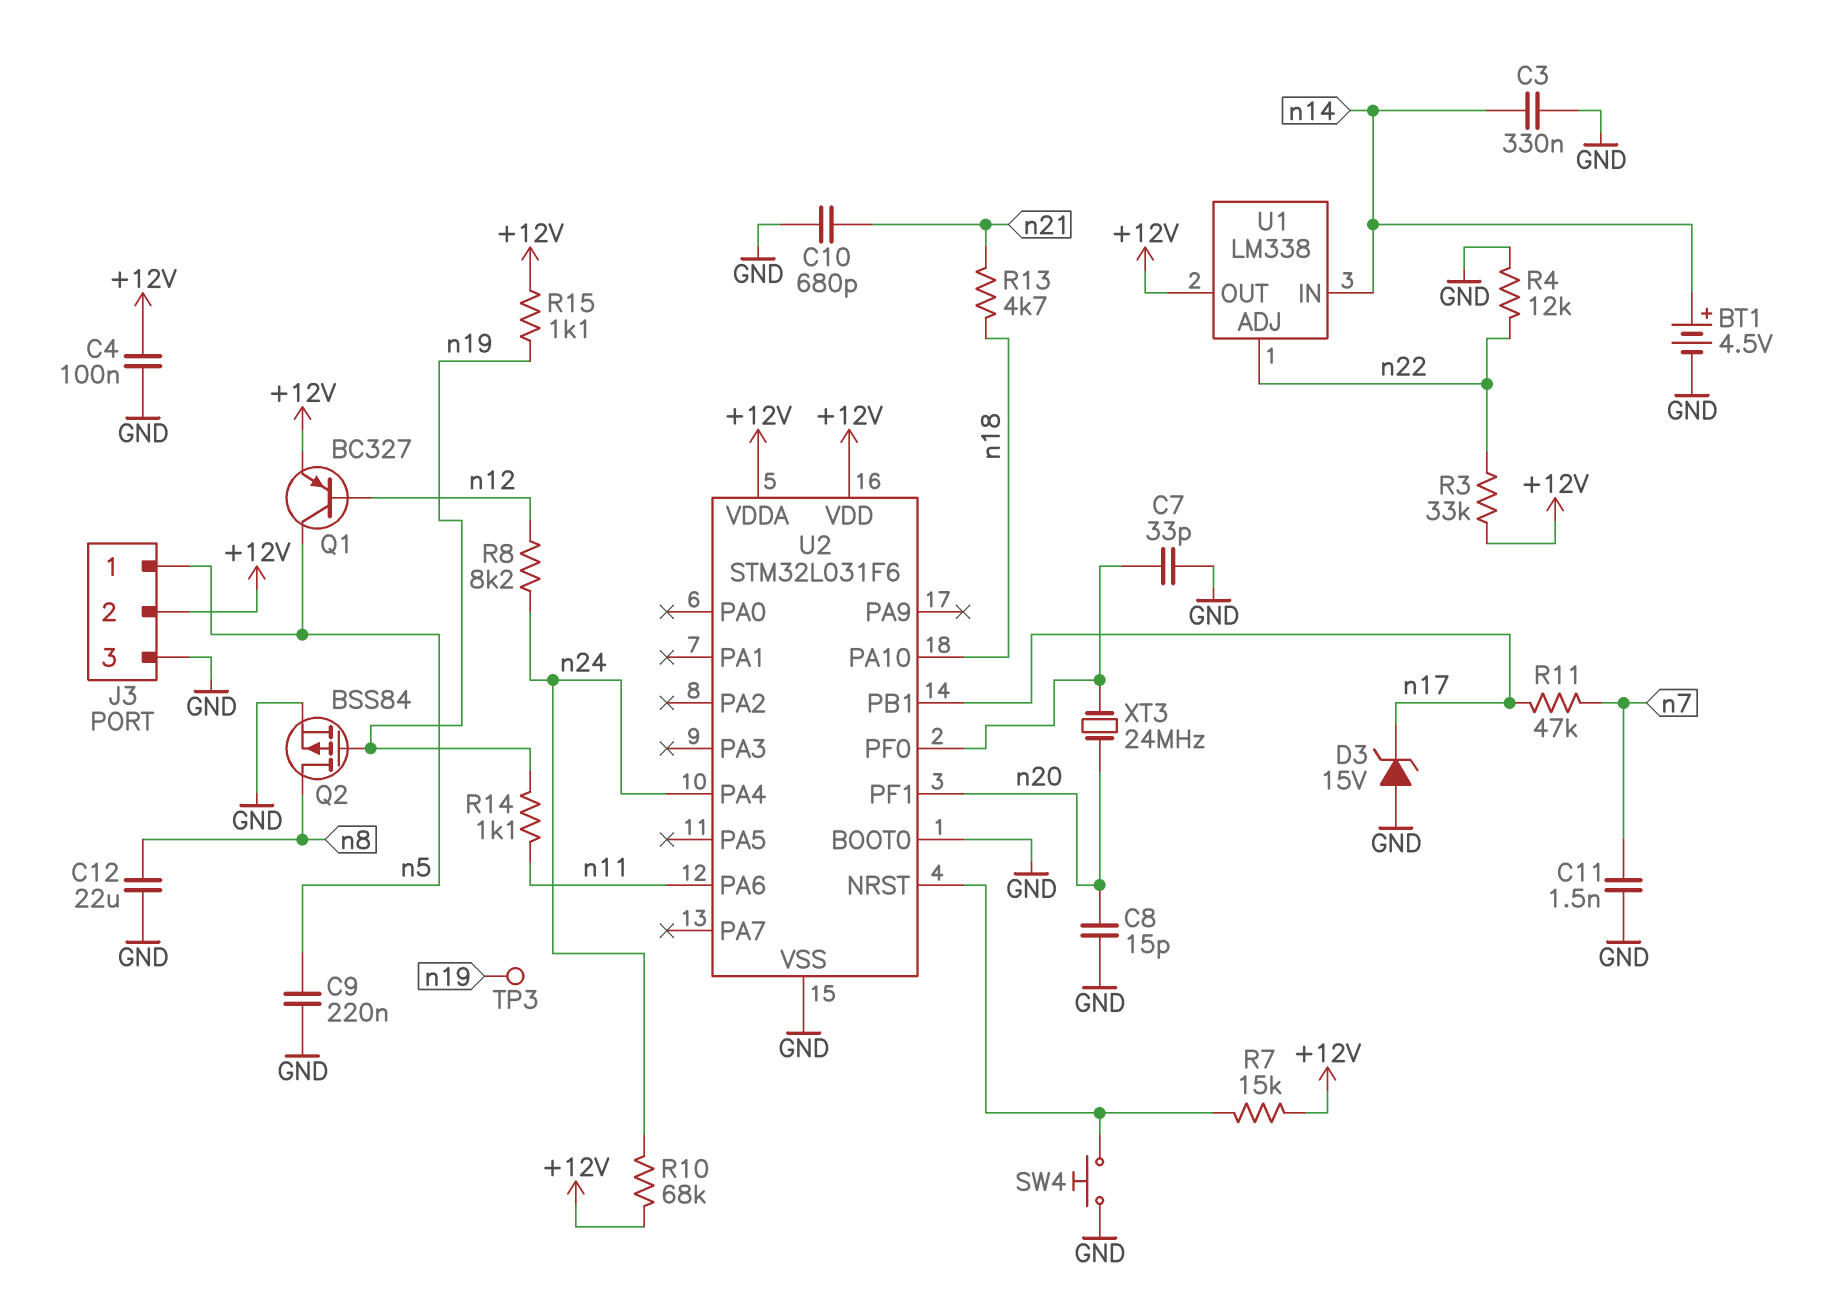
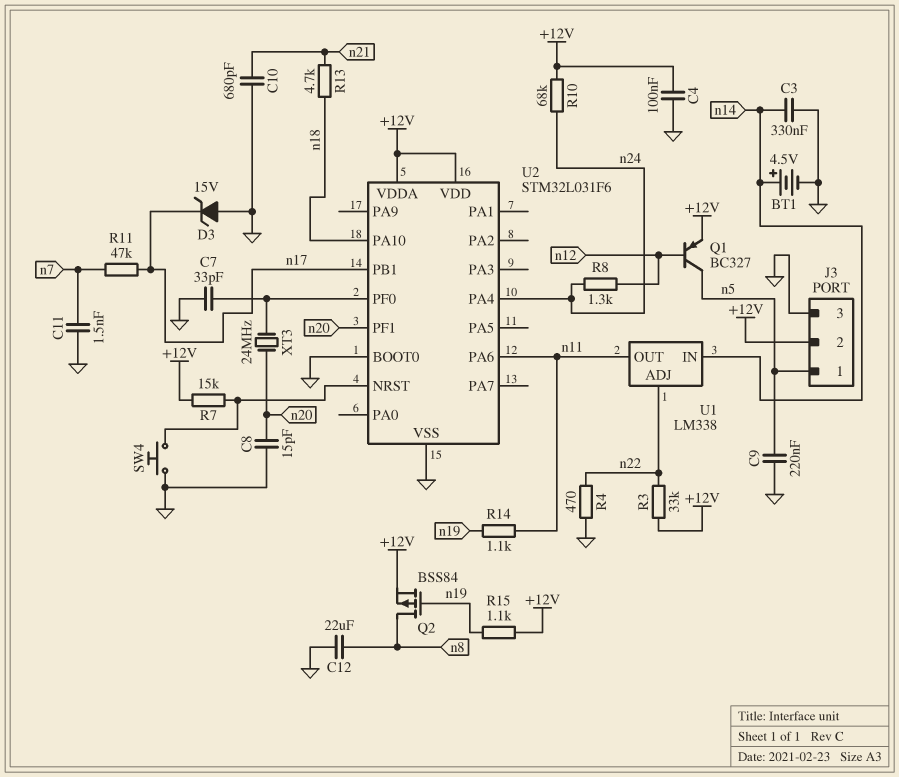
Q2: PMOS BSS84 (G n19, D n8, S GND) -> PMOS BSS84 (G n19, D n8, S +12V)
R4: 12k (GND, n22) -> 470 (GND, n22)
R8: 8.2k (n12, n24) -> 1.3k (n12, n24)
TP3: test point (n19) -> none
U1 pin OUT: +12V -> n11

